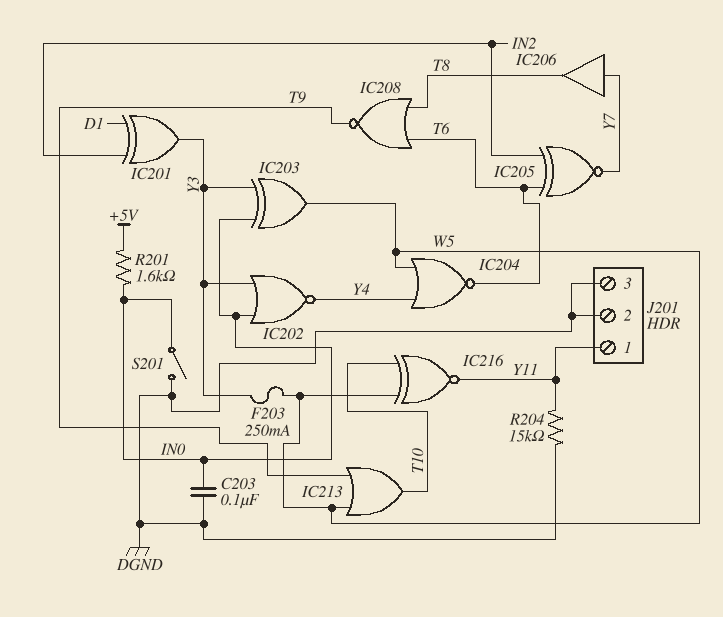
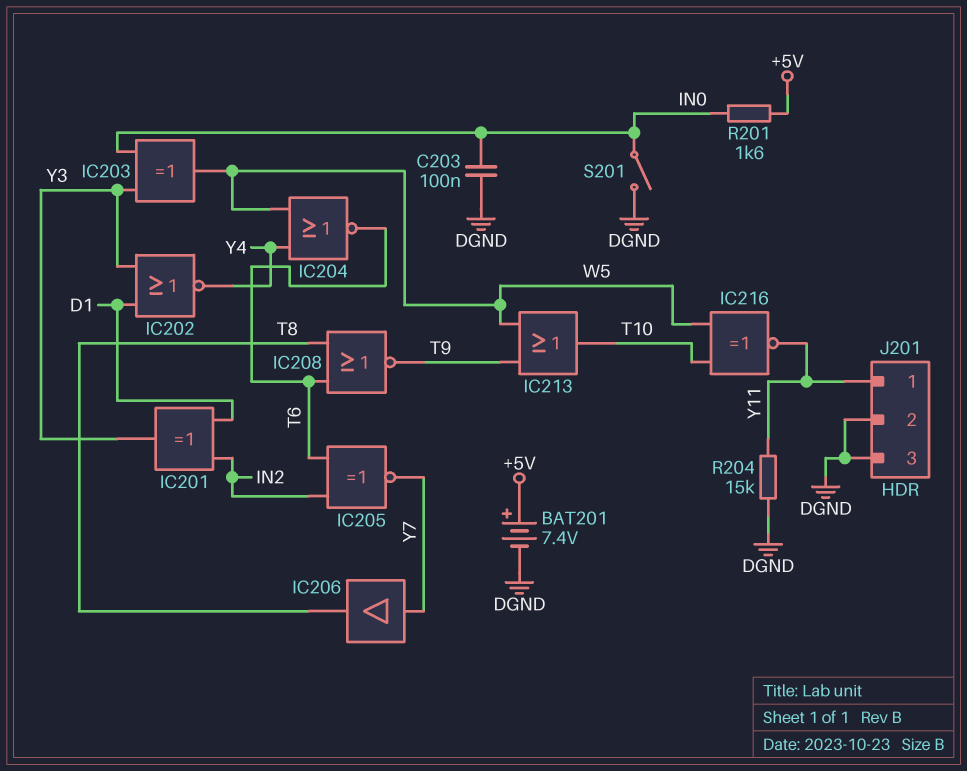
BAT201: none -> 7.4V (plus +5V, minus DGND)
F203: 250mA (W5, Y3) -> none
IC202: NOR (in IN0, in Y3, out Y4) -> NOR (in D1, in Y3, out Y4)

